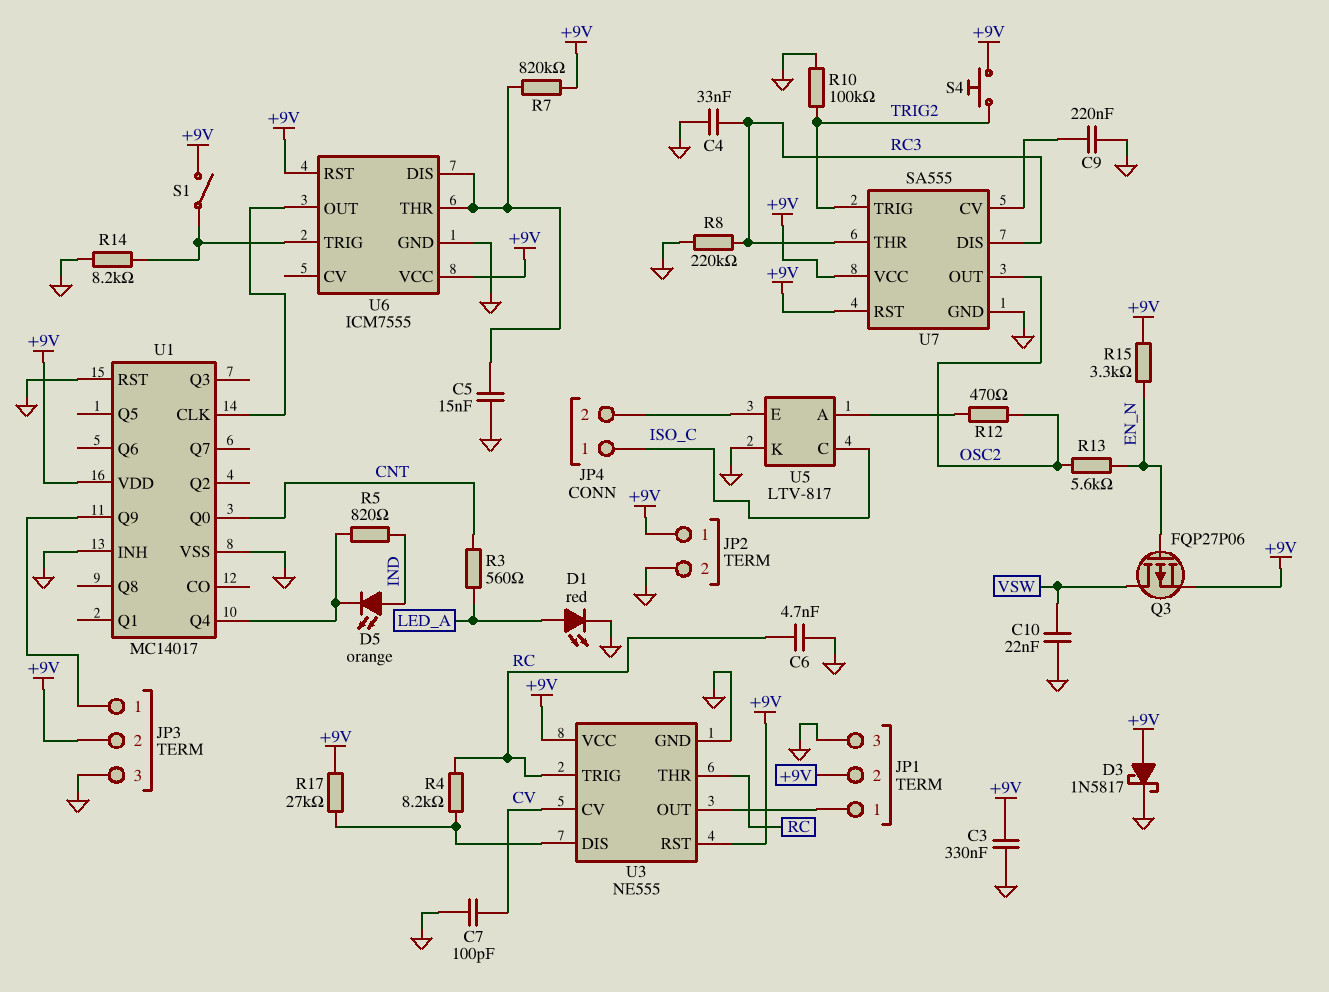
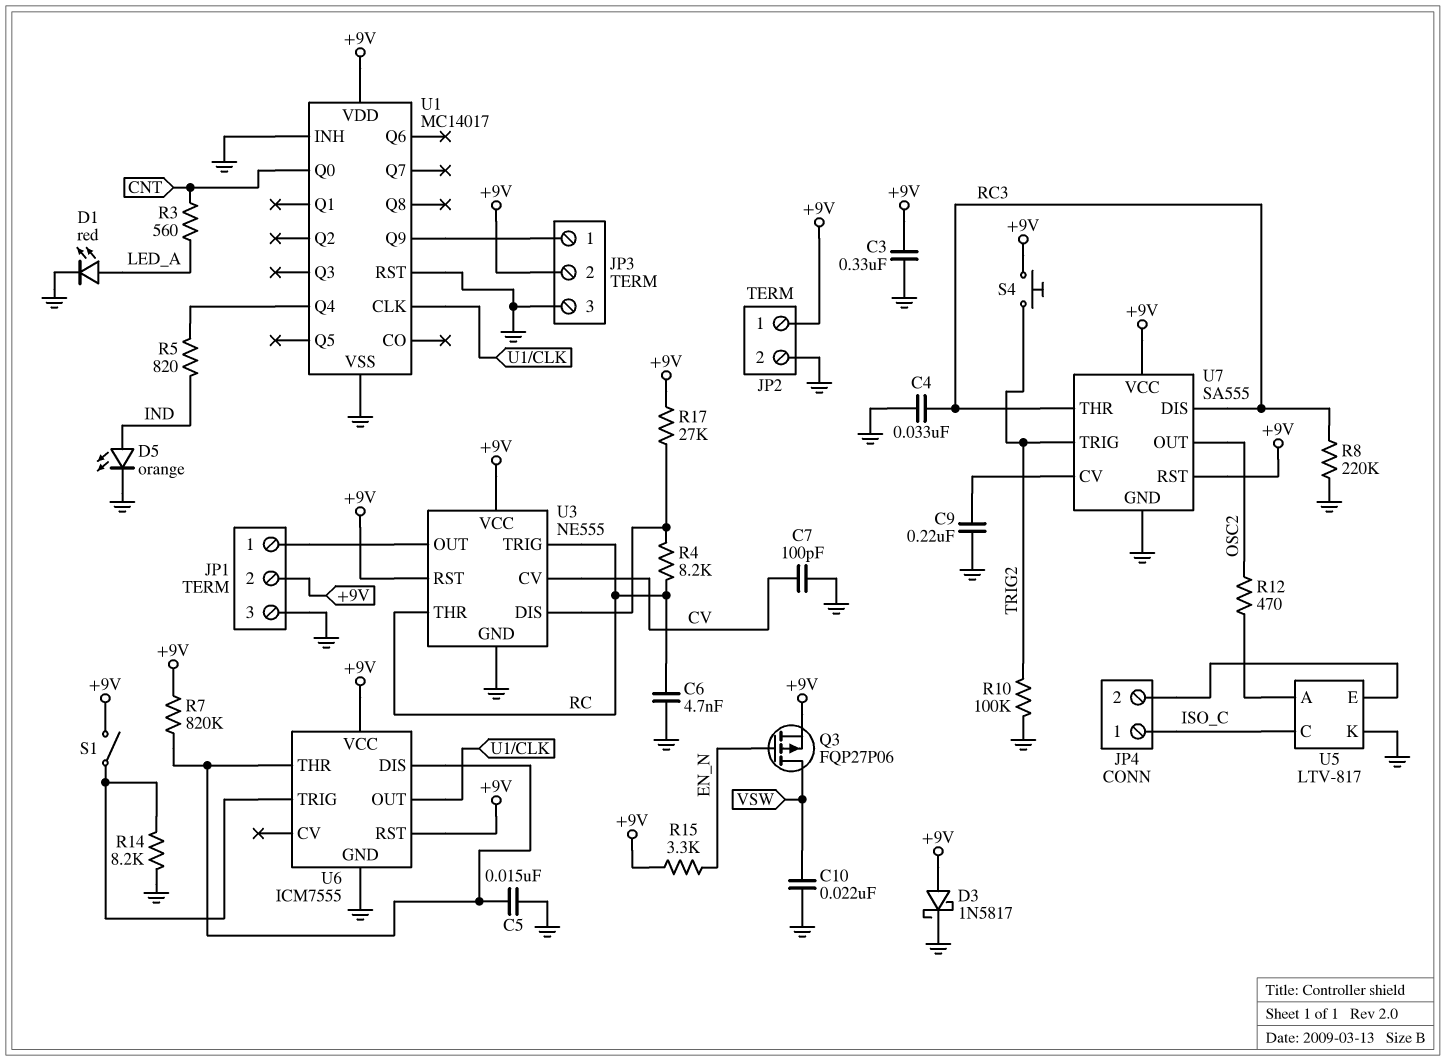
D5: LED orange (A IND, K U1/Q4) -> LED orange (A IND, K GND)
R13: 5.6k (EN_N, OSC2) -> none

